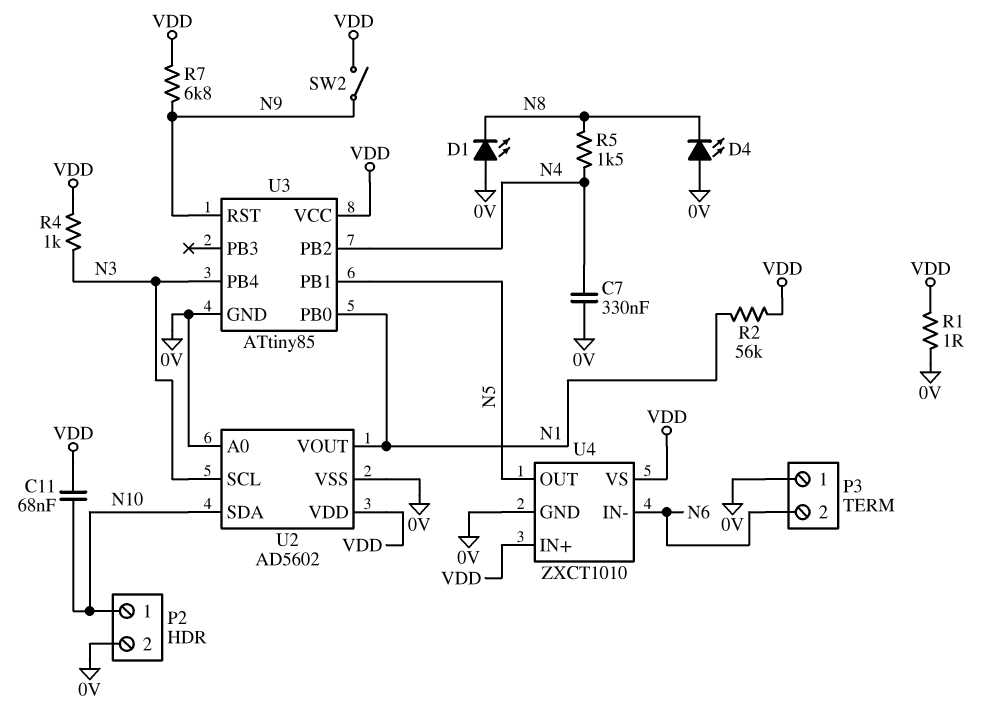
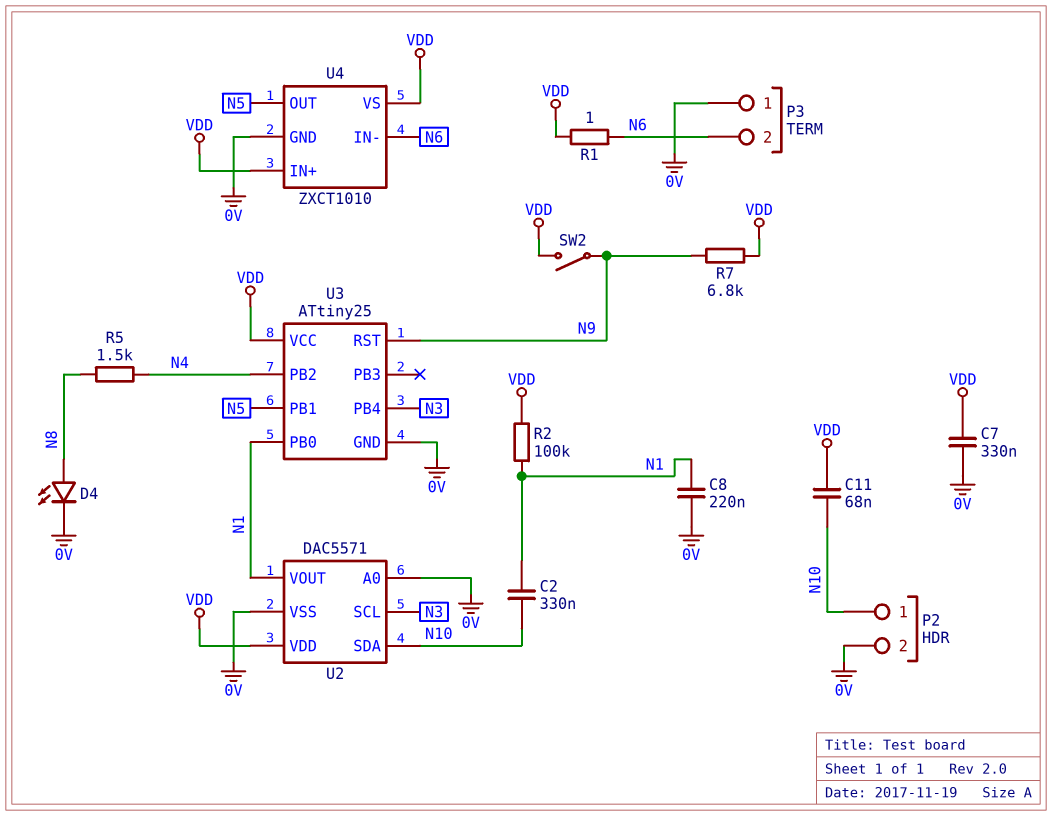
C2: none -> 330nF (N1, N10)
C7: 330nF (0V, N4) -> 330nF (0V, VDD)
C8: none -> 220nF (0V, N1)
D1: LED (A 0V, K N8) -> none
D4: LED (A 0V, K N8) -> LED (A N8, K 0V)
R1: 1 (0V, VDD) -> 1 (N6, VDD)
R2: 56k (N1, VDD) -> 100k (N1, VDD)
R4: 1k (N3, VDD) -> none
U2: AD5602 -> DAC5571
U3: ATtiny85 -> ATtiny25

